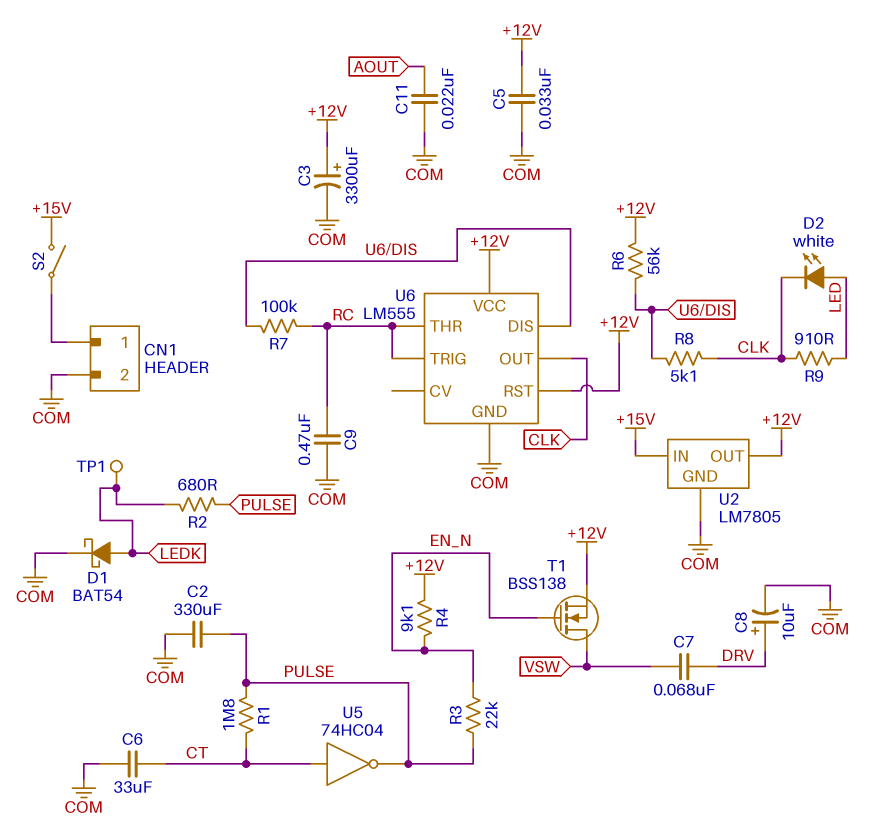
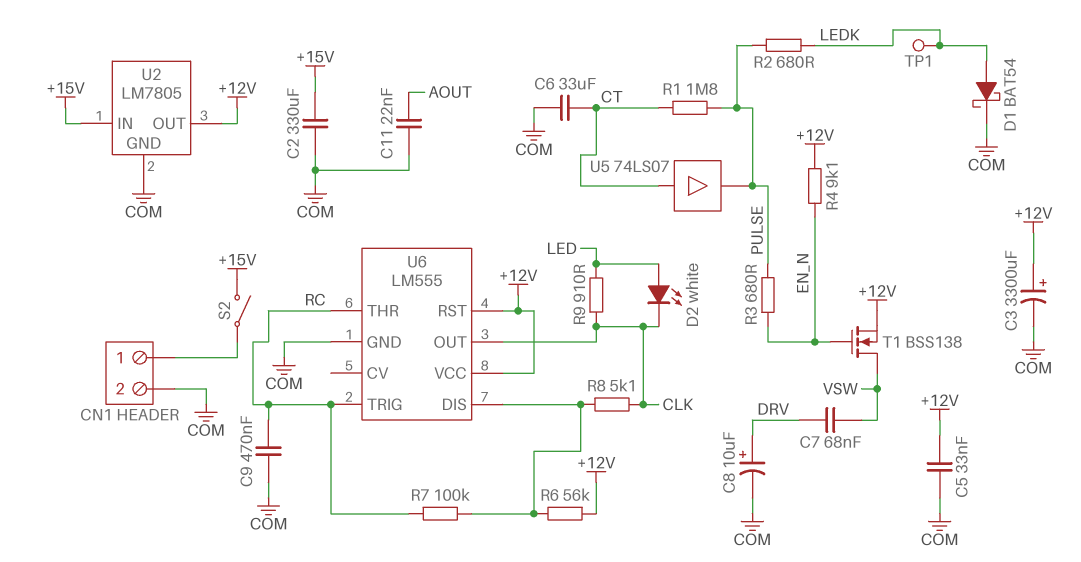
C2: 330uF (COM, PULSE) -> 330uF (+15V, COM)
R3: 22k (EN_N, PULSE) -> 680 (EN_N, PULSE)
U5: NOT 74HC04 (in CT, out PULSE) -> buffer 74LS07 (in CT, out PULSE)

